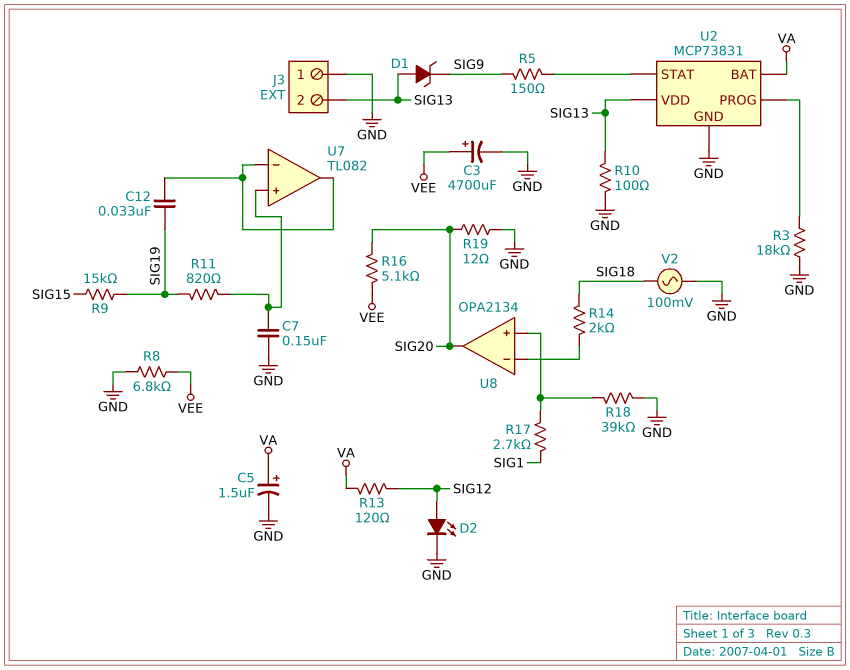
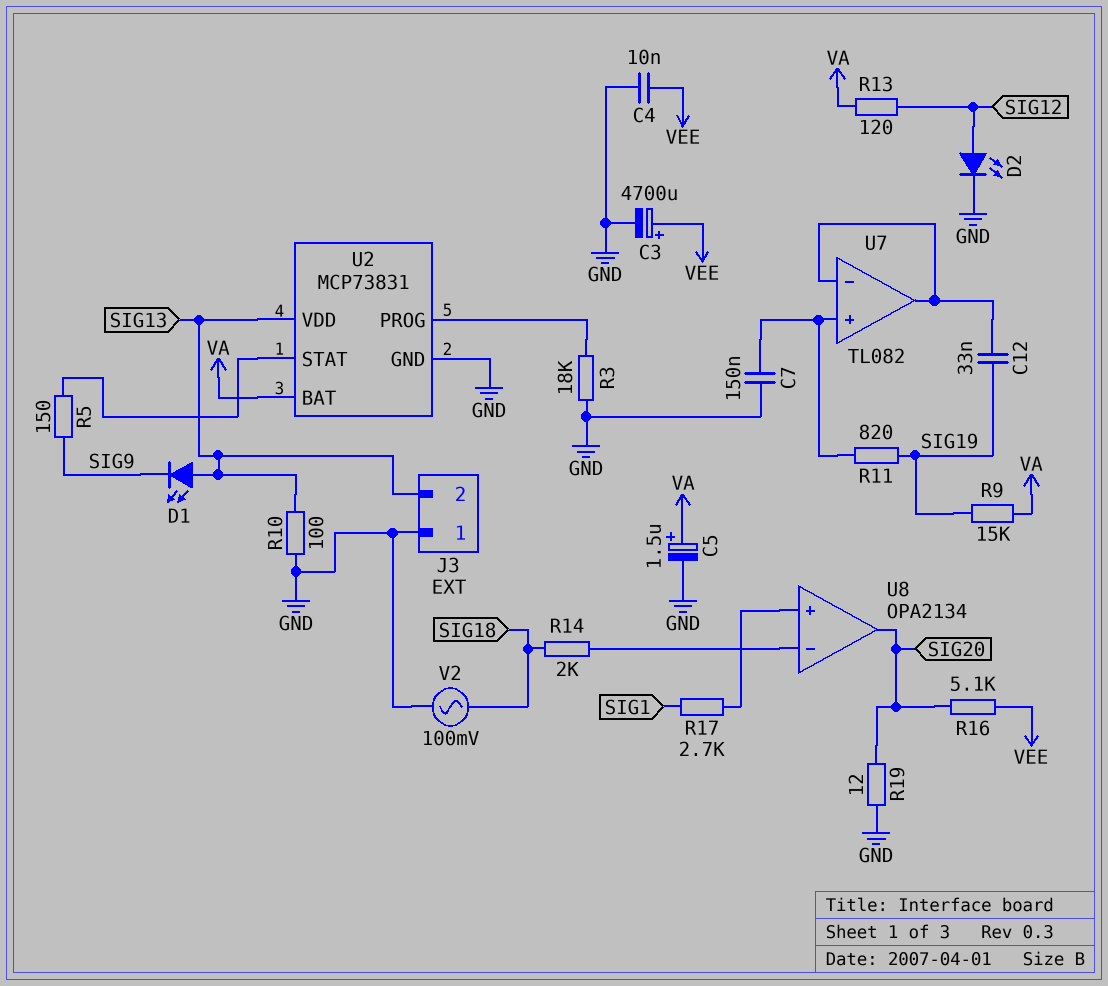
C4: none -> 10nF (GND, VEE)
D1: zener (A SIG13, K SIG9) -> LED (A SIG13, K SIG9)
R8: 6.8k (GND, VEE) -> none
R9: 15k (SIG15, SIG19) -> 15k (SIG19, VA)
R18: 39k (GND, U8/in+) -> none

